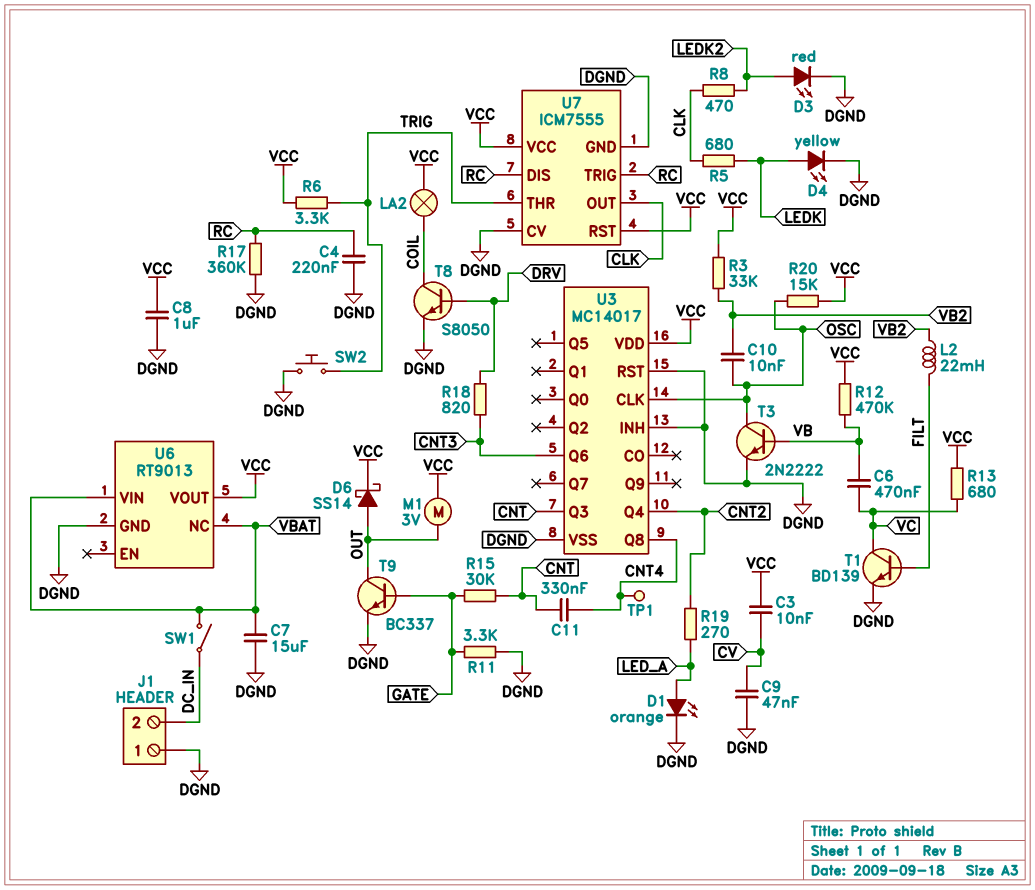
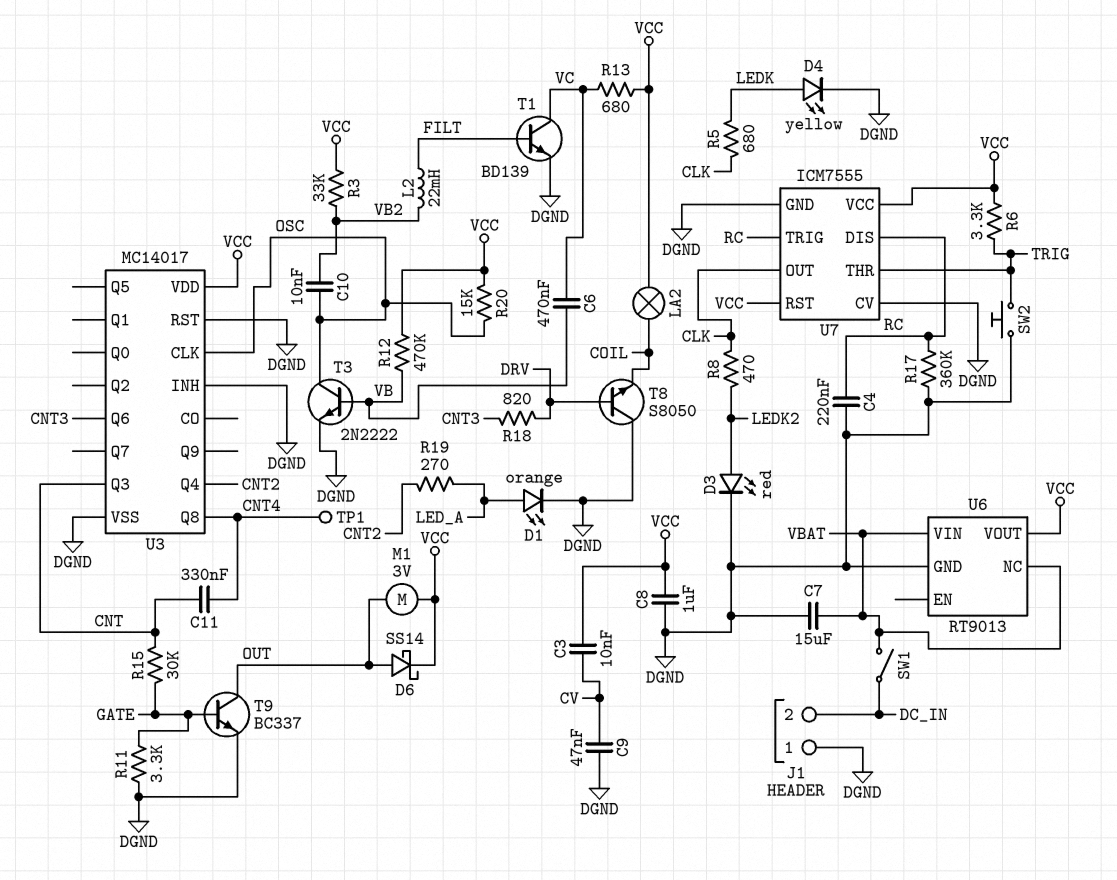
T8: NPN S8050 (B DRV, C COIL, E DGND) -> NPN S8050 (B DRV, C DGND, E COIL)

